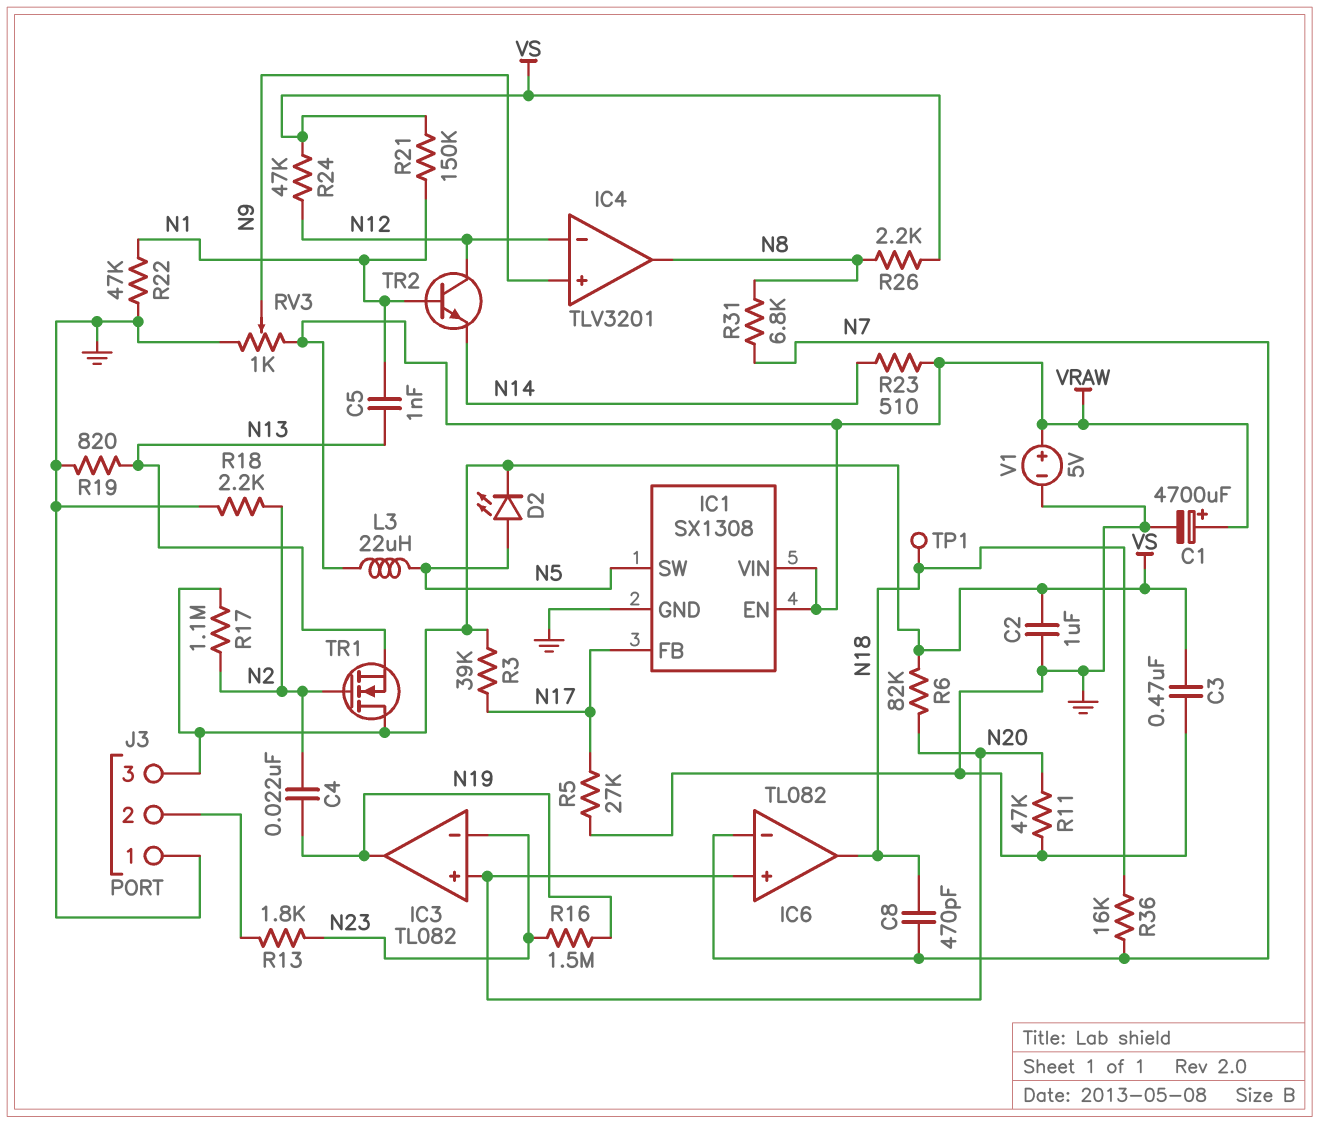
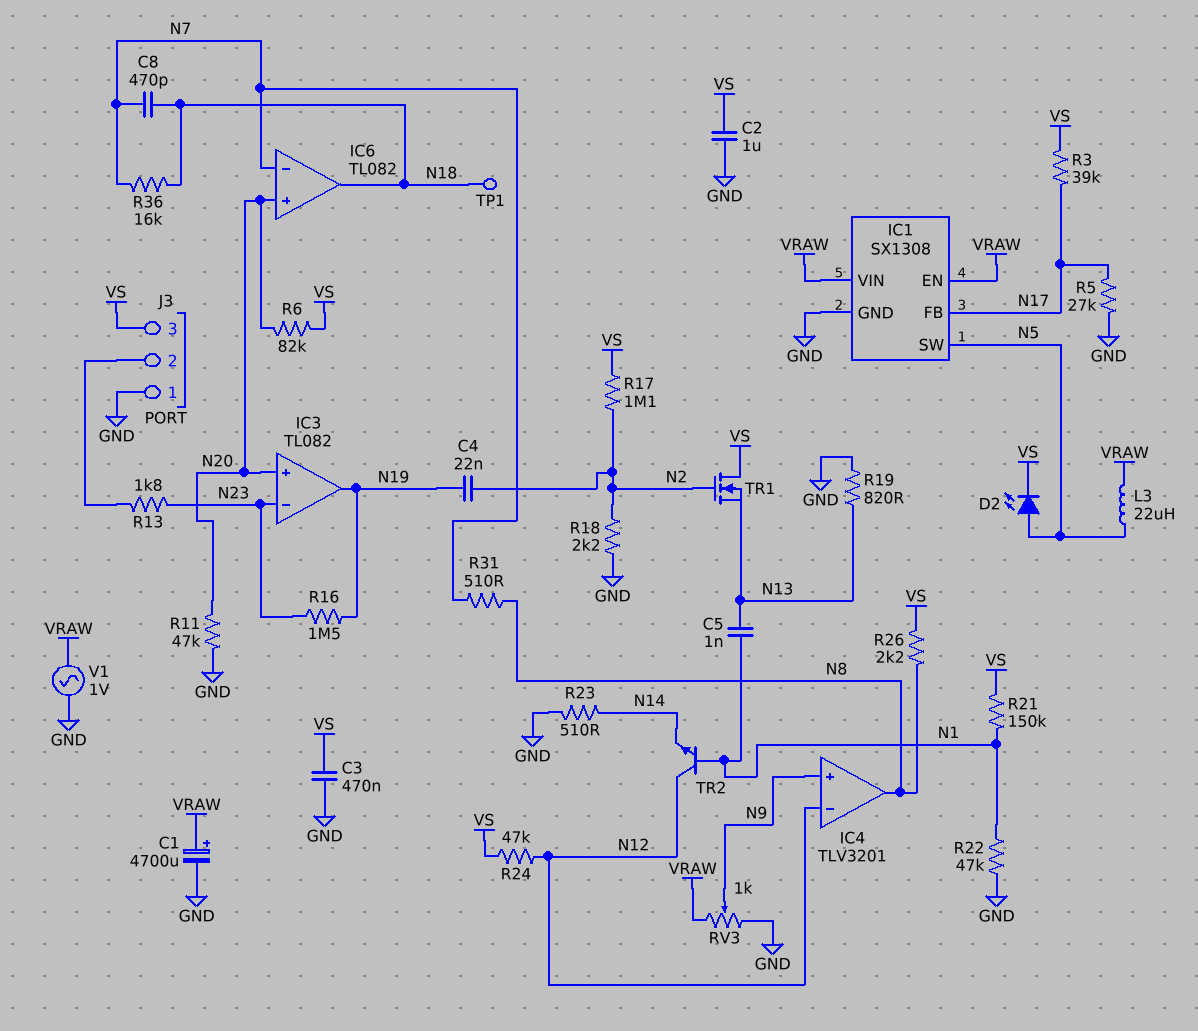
R23: 510 (N14, VRAW) -> 510 (GND, N14)
R31: 6.8k (N7, N8) -> 510 (N7, N8)
V1: 5V (plus VRAW, minus GND) -> AC 1V (GND, VRAW)

